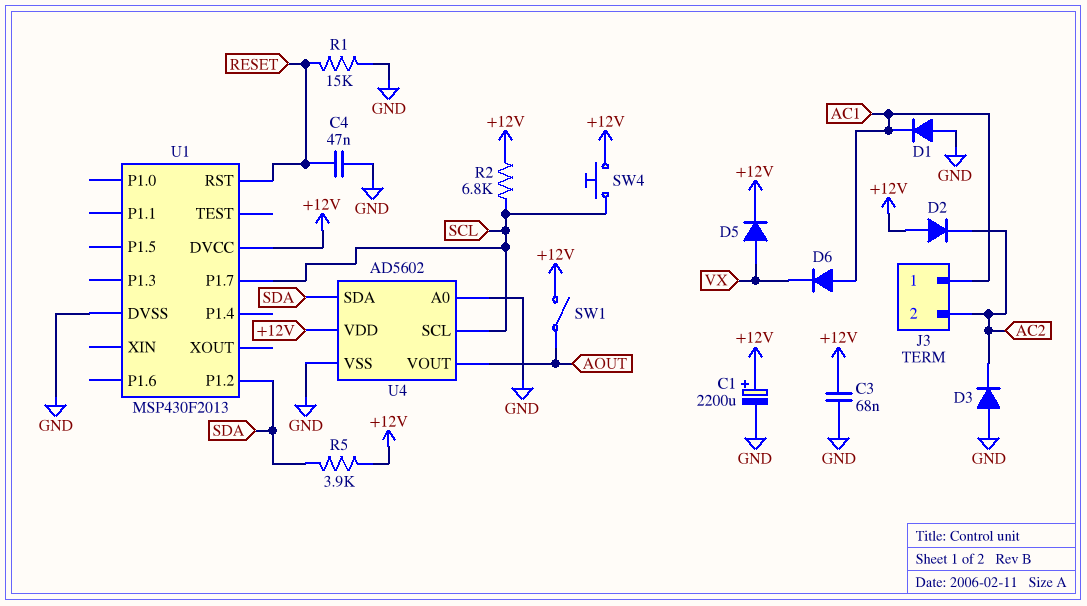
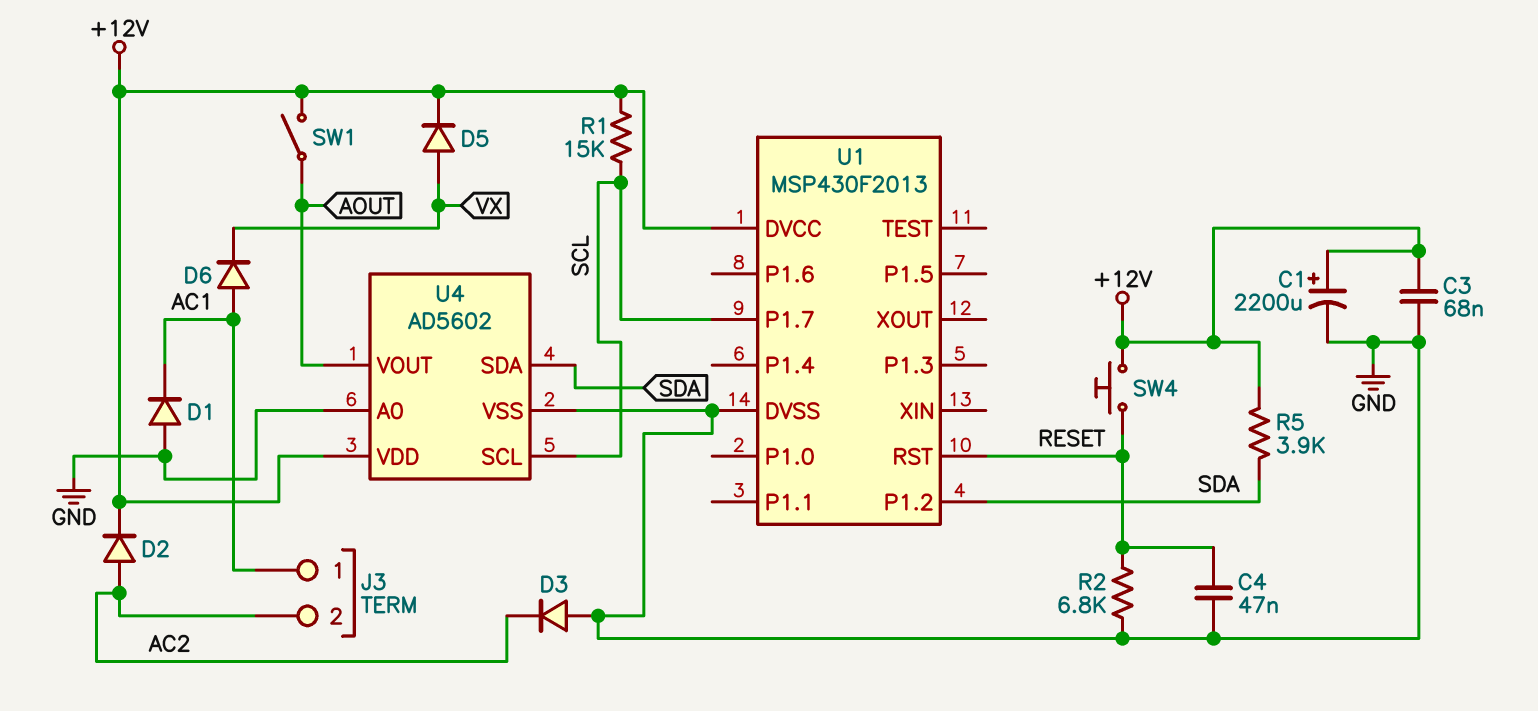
D2: diode (A +12V, K AC2) -> diode (A AC2, K +12V)
R1: 15k (GND, RESET) -> 15k (+12V, SCL)
R2: 6.8k (+12V, SCL) -> 6.8k (GND, RESET)
SW4: button (+12V, SCL) -> button (+12V, RESET)

